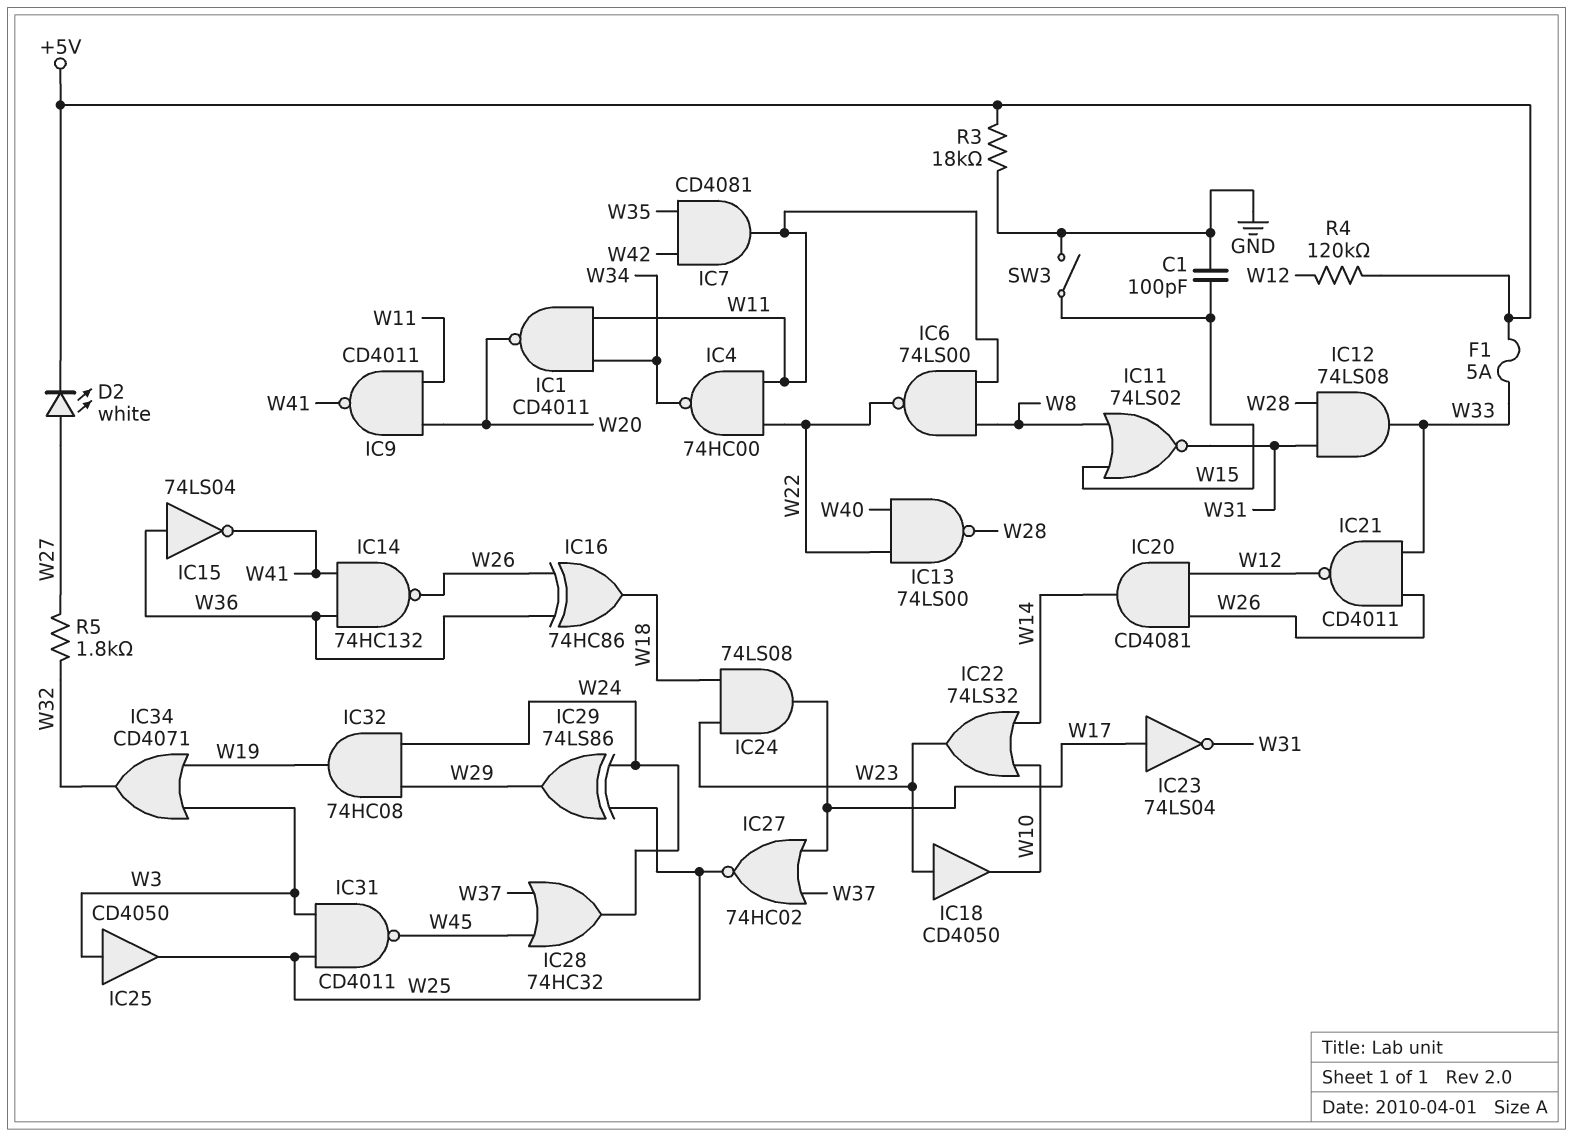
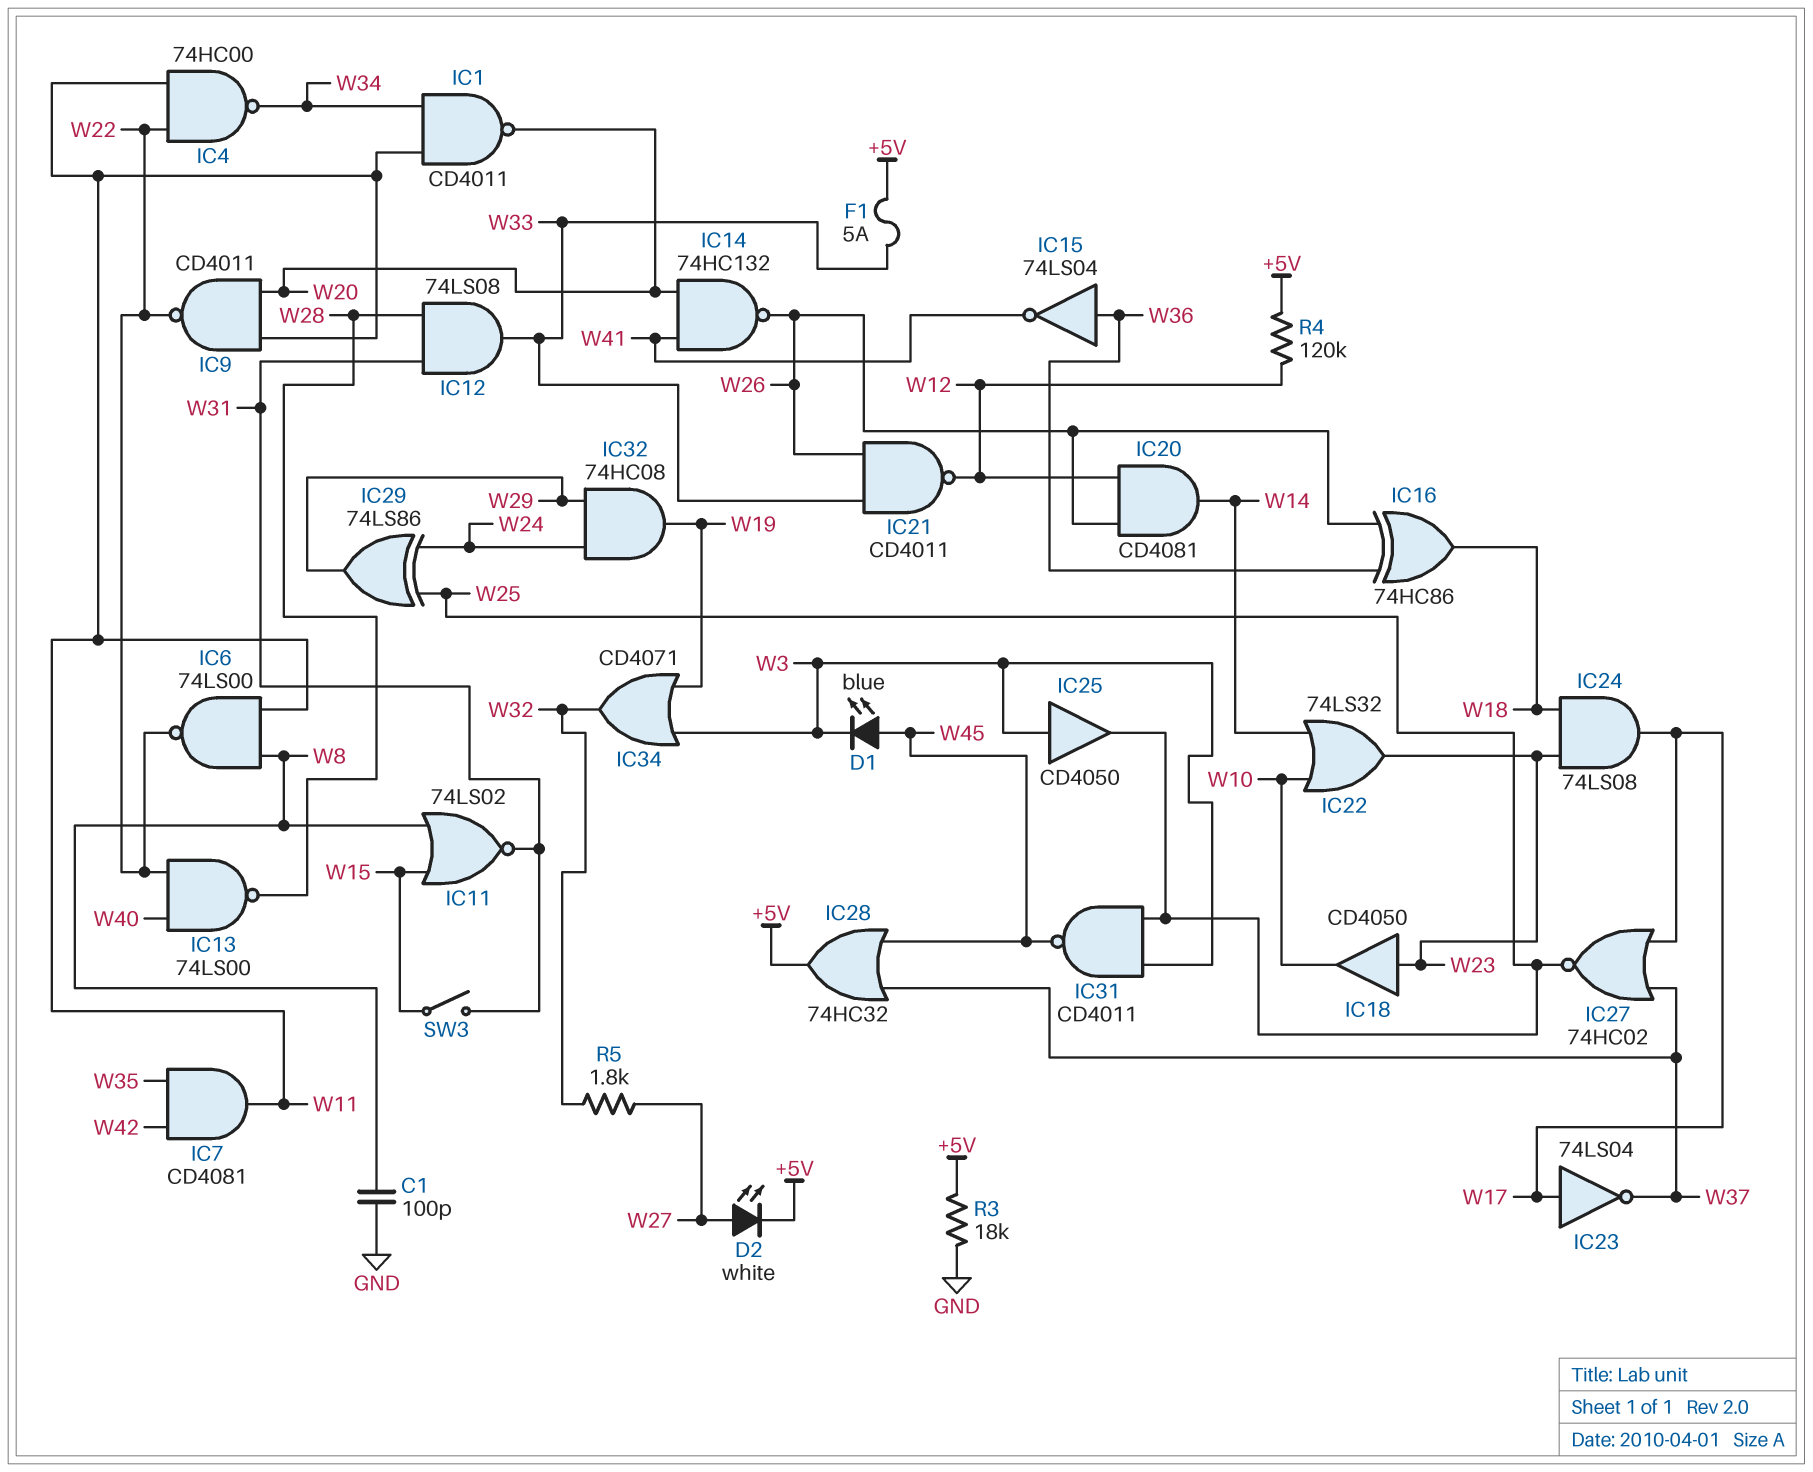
C1: 100pF (GND, W15) -> 100pF (GND, W8)
D1: none -> LED blue (A W45, K W3)
IC9: NAND CD4011 (in W11, in W20, out W41) -> NAND CD4011 (in W11, in W20, out W22)
IC14: NAND 74HC132 (in W36, in W41, out W26) -> NAND 74HC132 (in W20, in W41, out W26)
IC23: NOT 74LS04 (in W17, out W31) -> NOT 74LS04 (in W17, out W37)
IC28: OR 74HC32 (in W37, in W45, out W24) -> OR 74HC32 (in W37, in W45, out +5V)
SW3: switch (GND, W15) -> switch (W15, W31)

